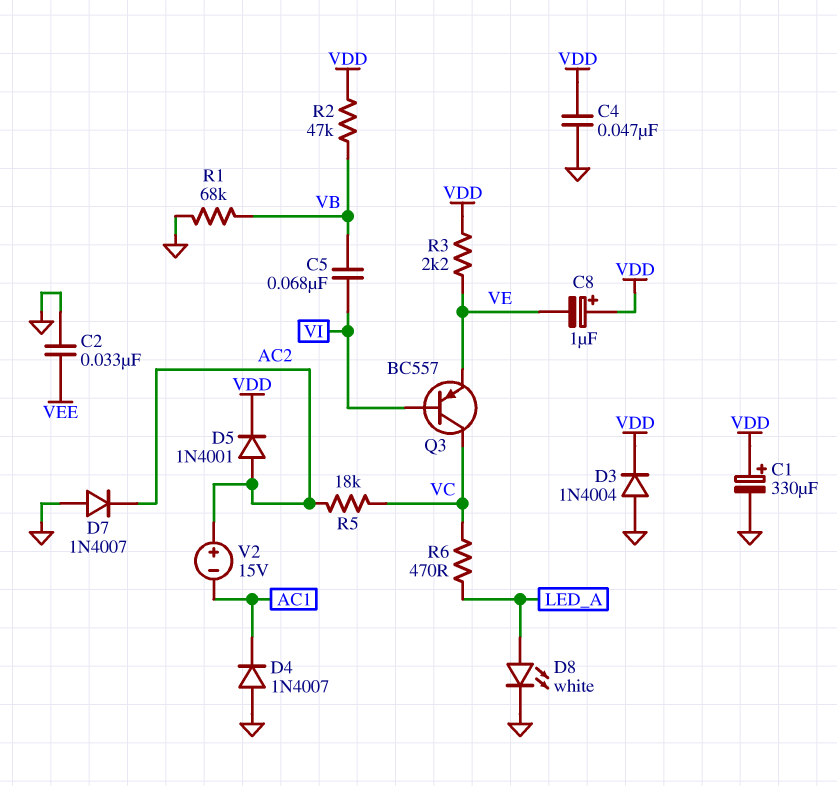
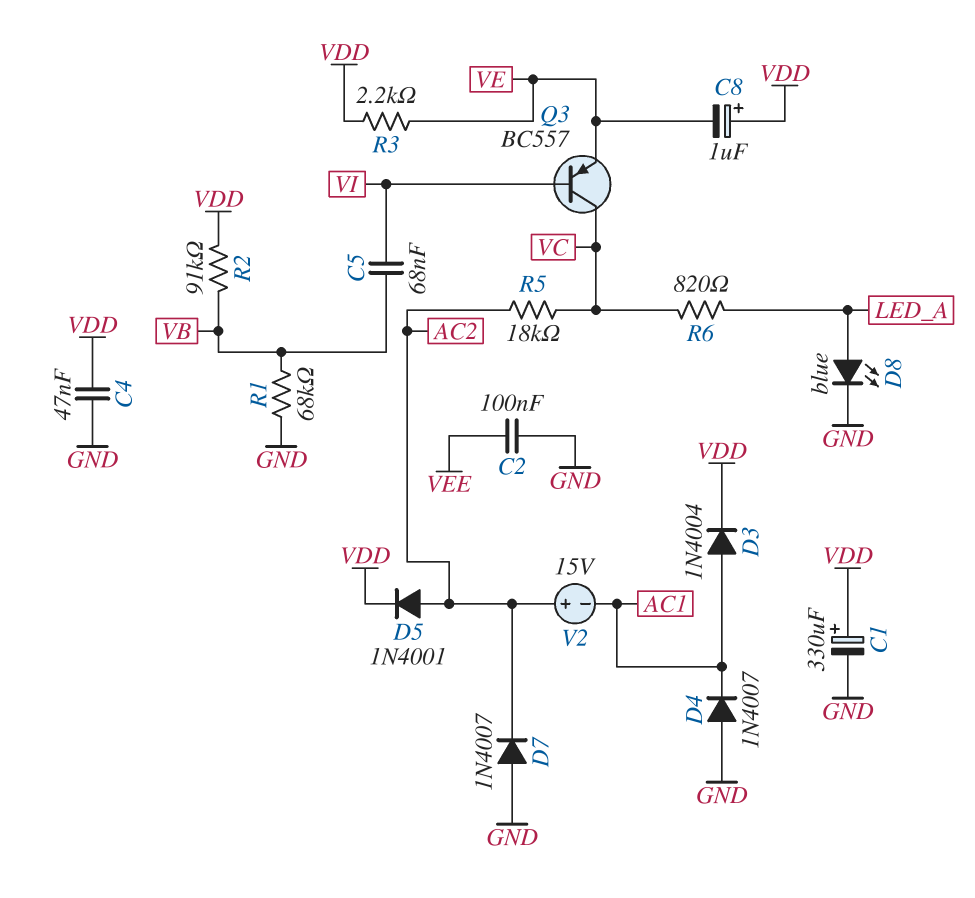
C2: 33nF (GND, VEE) -> 100nF (GND, VEE)
D3: diode 1N4004 (A GND, K VDD) -> diode 1N4004 (A AC1, K VDD)
D8: LED white (A LED_A, K GND) -> LED blue (A LED_A, K GND)
R2: 47k (VB, VDD) -> 91k (VB, VDD)
R6: 470 (LED_A, VC) -> 820 (LED_A, VC)

